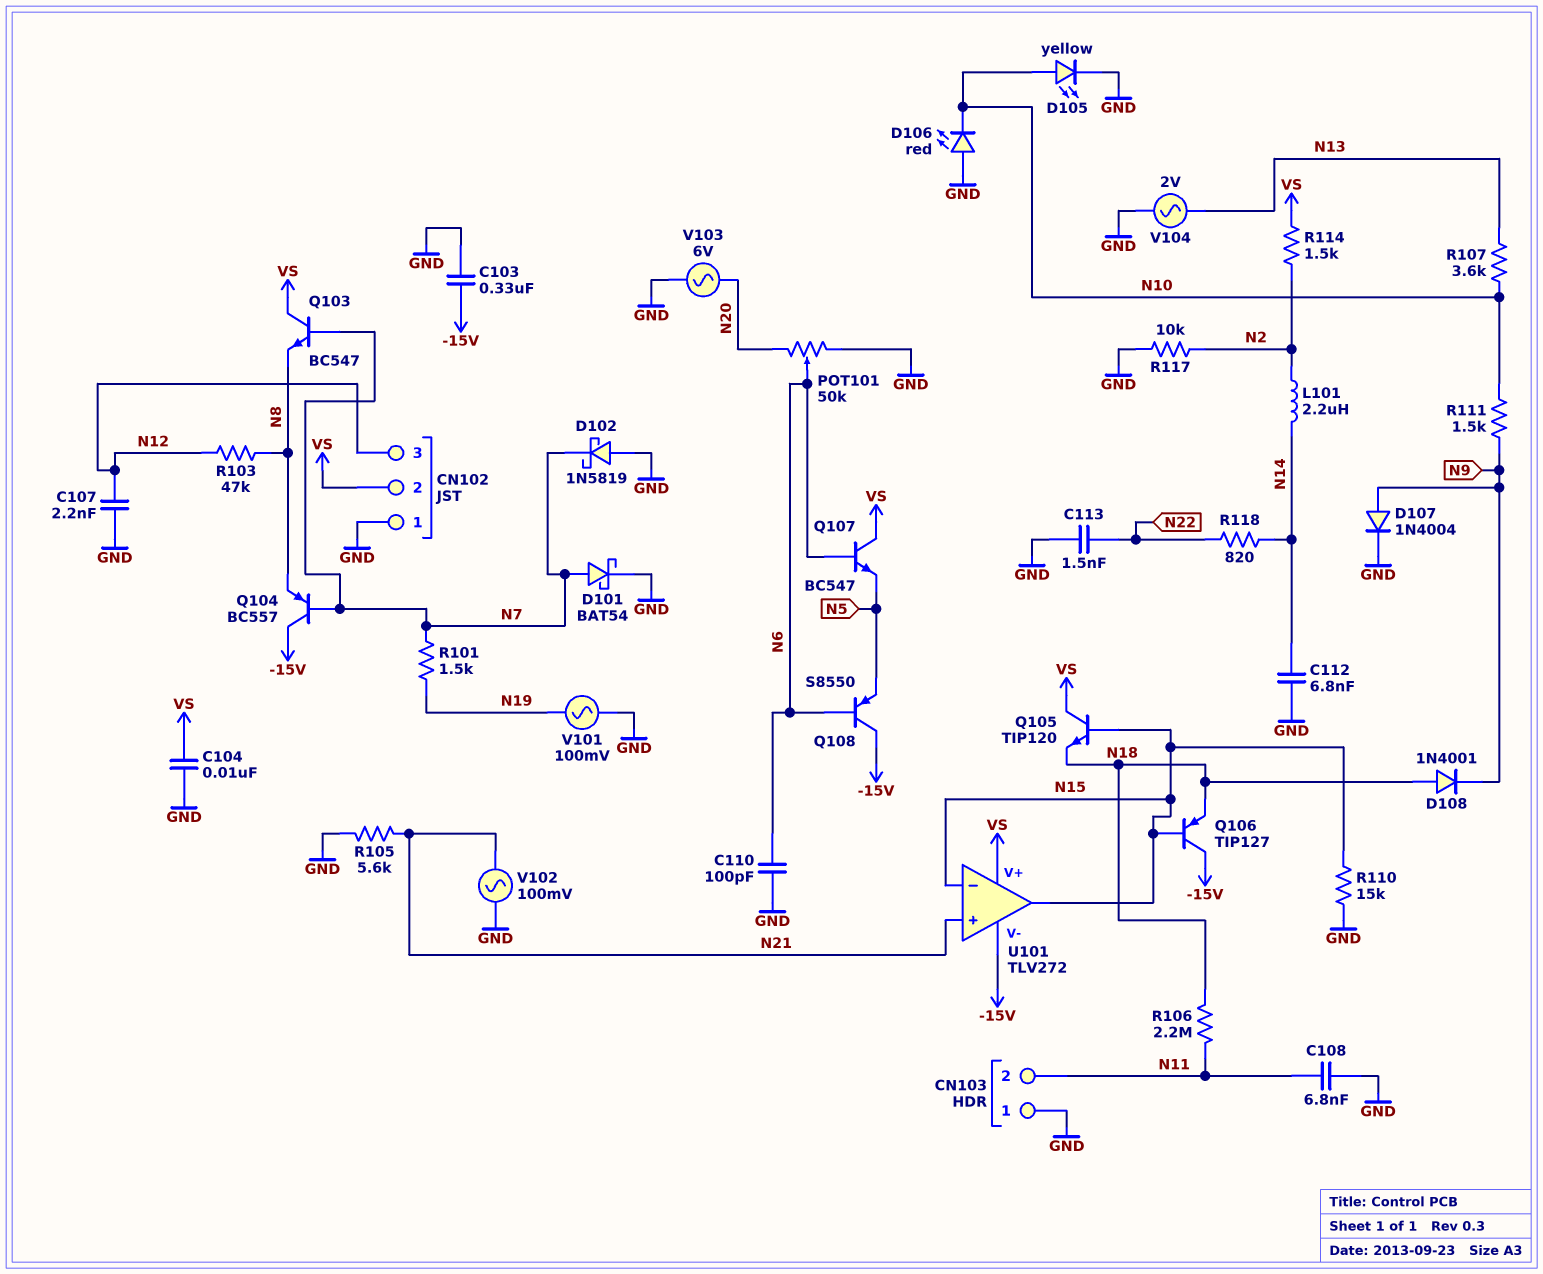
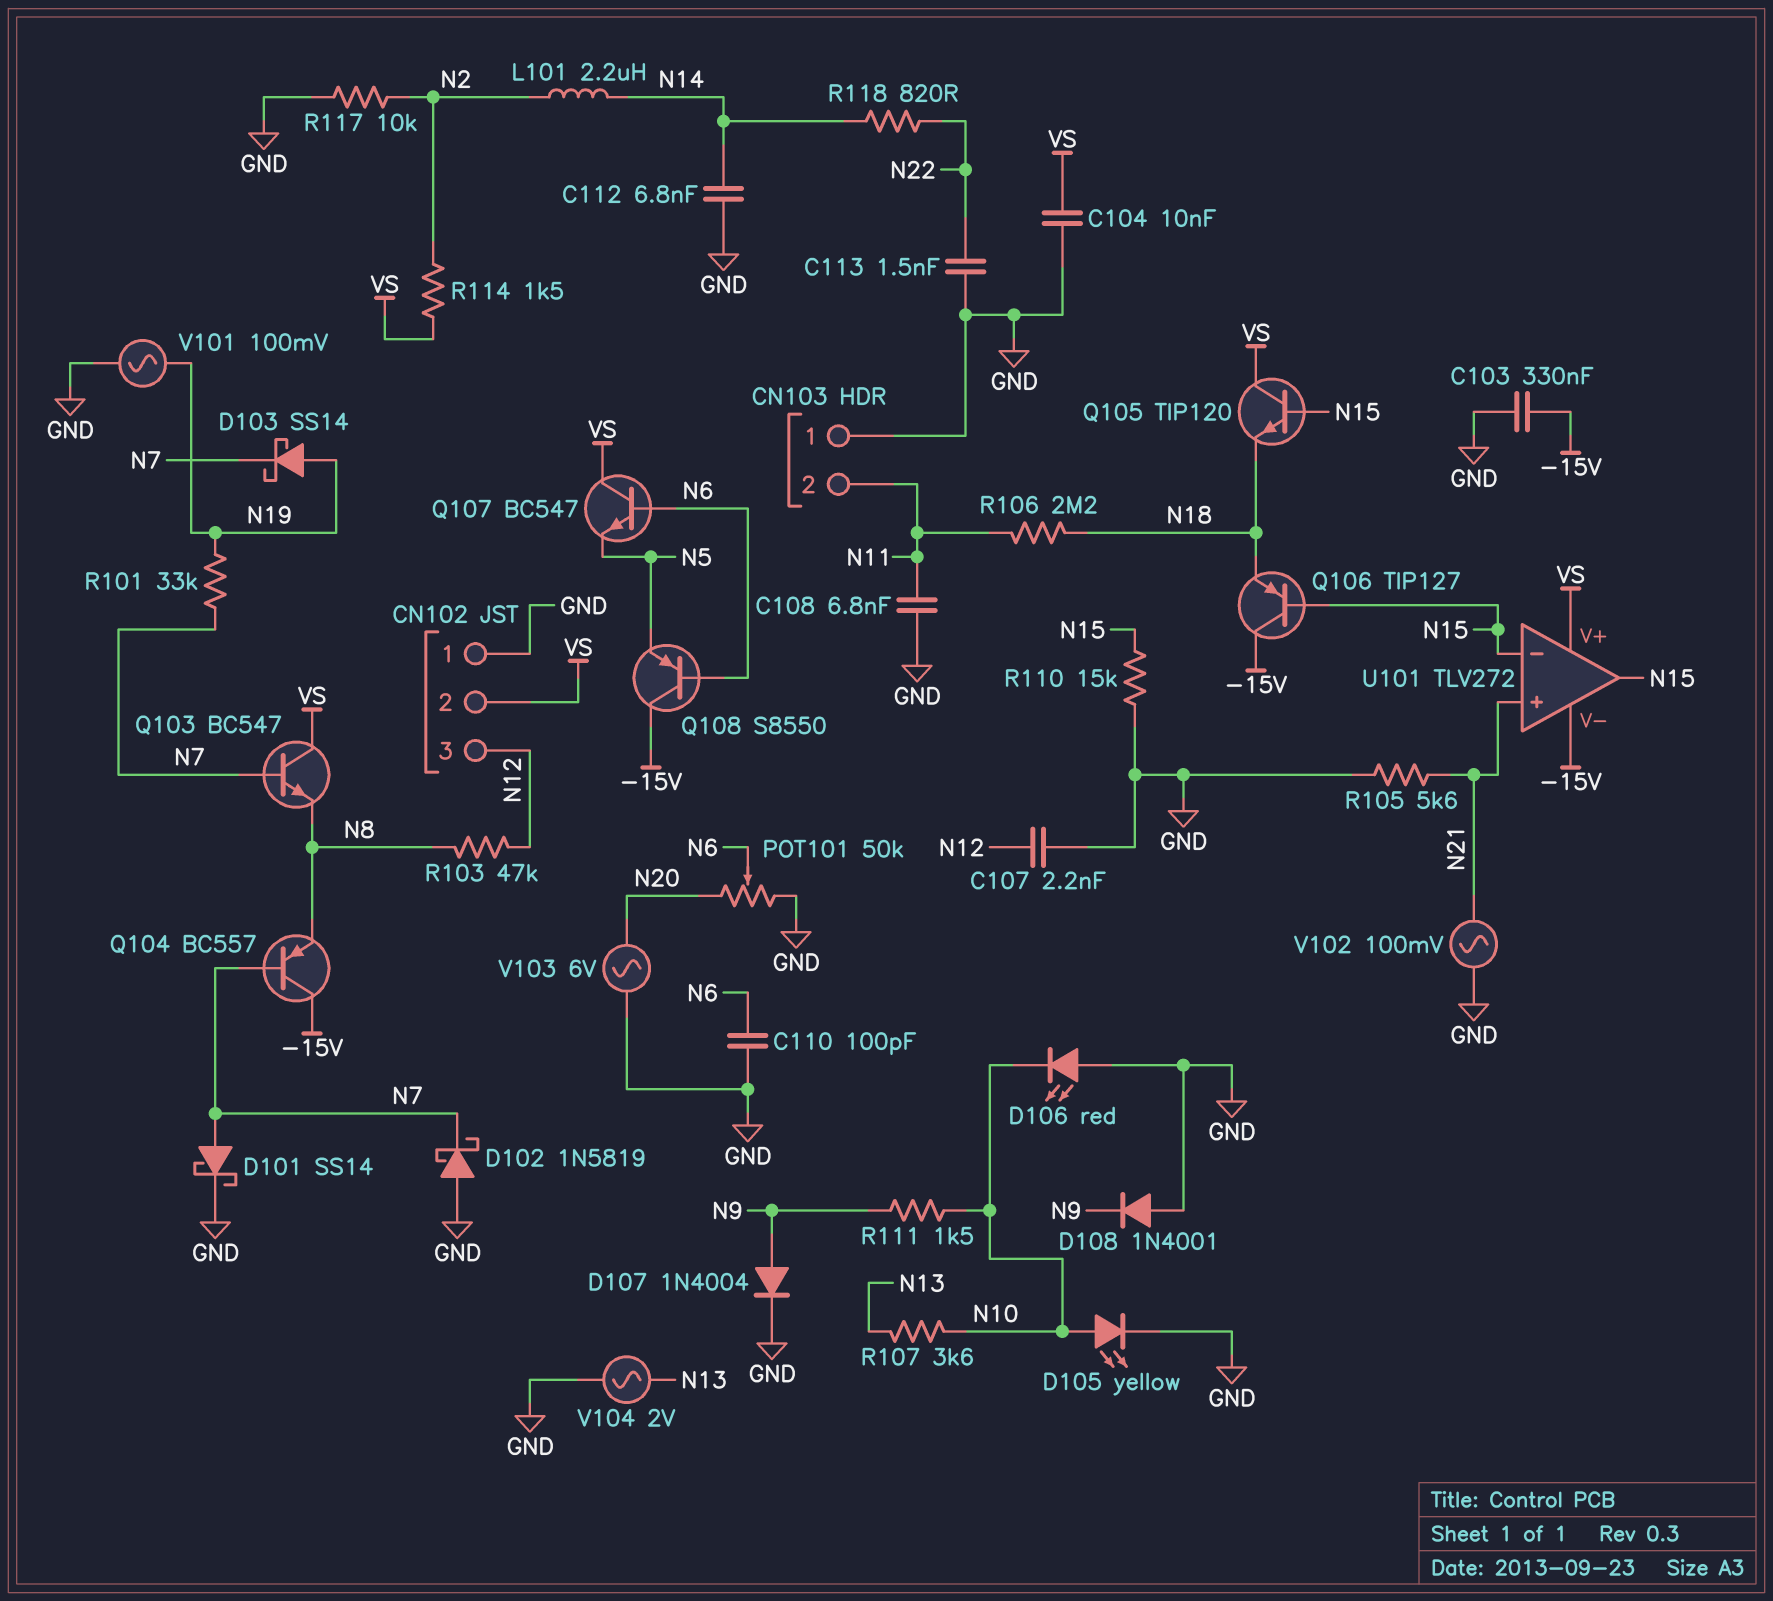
D101: schottky BAT54 (A N7, K GND) -> schottky SS14 (A N7, K GND)
D103: none -> schottky SS14 (A N19, K N7)
D108: diode 1N4001 (A N18, K N9) -> diode 1N4001 (A GND, K N9)
R101: 1.5k (N7, N19) -> 33k (N7, N19)

